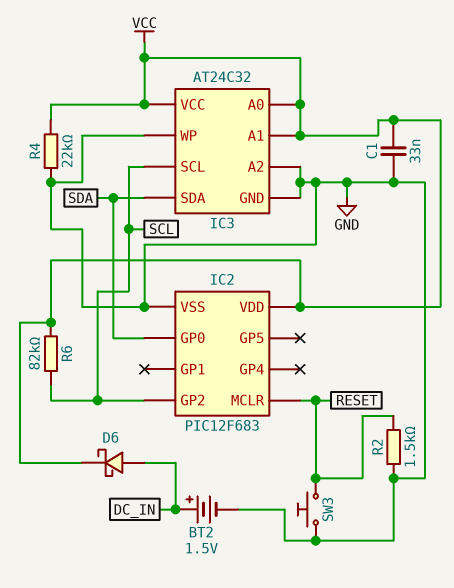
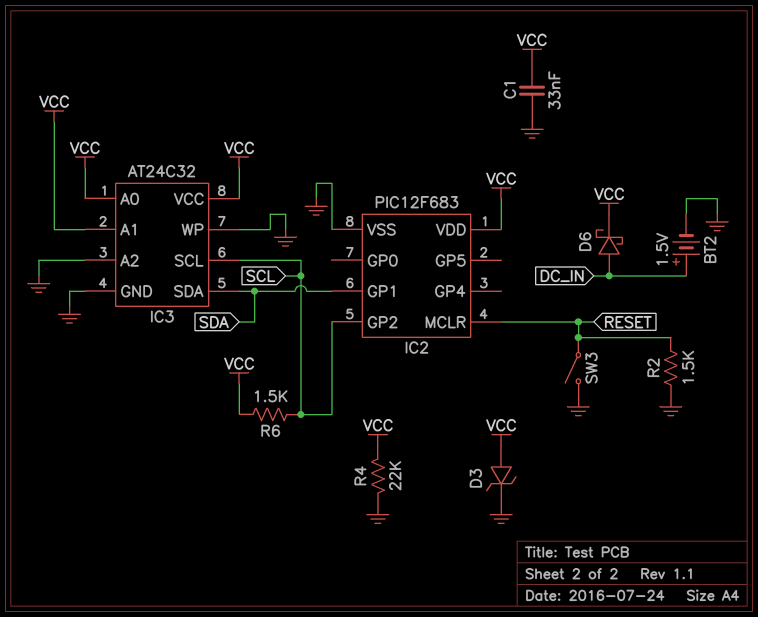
D3: none -> zener (A VCC, K GND)
IC2 pin GP0: SDA -> none
IC2 pin GP1: none -> SDA
R6: 82k (SCL, VCC) -> 1.5k (SCL, VCC)
SW3: button (GND, RESET) -> switch (GND, RESET)

